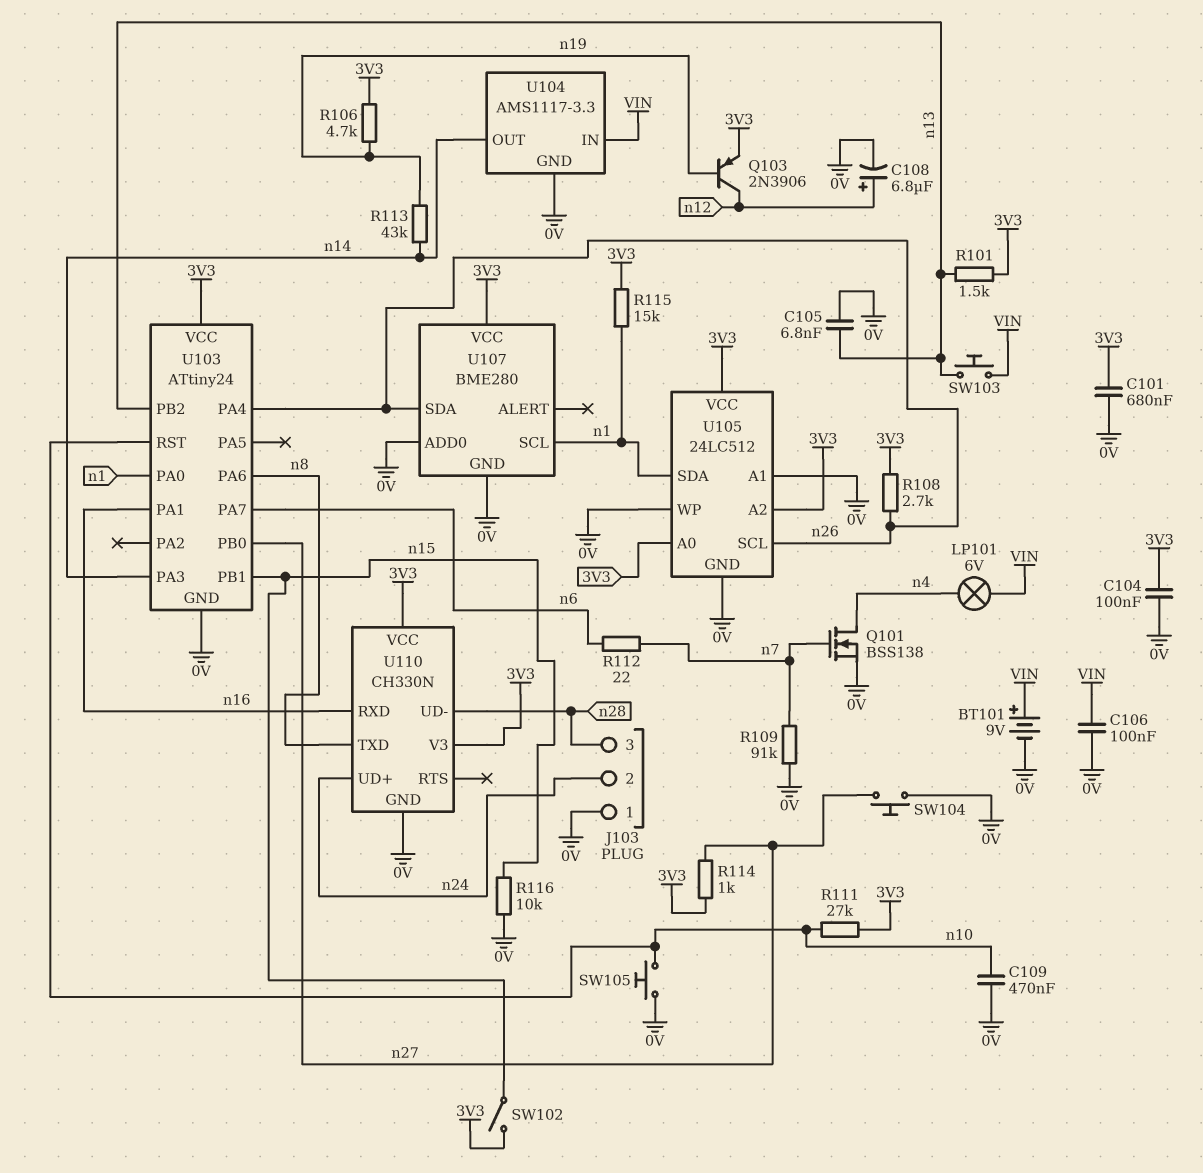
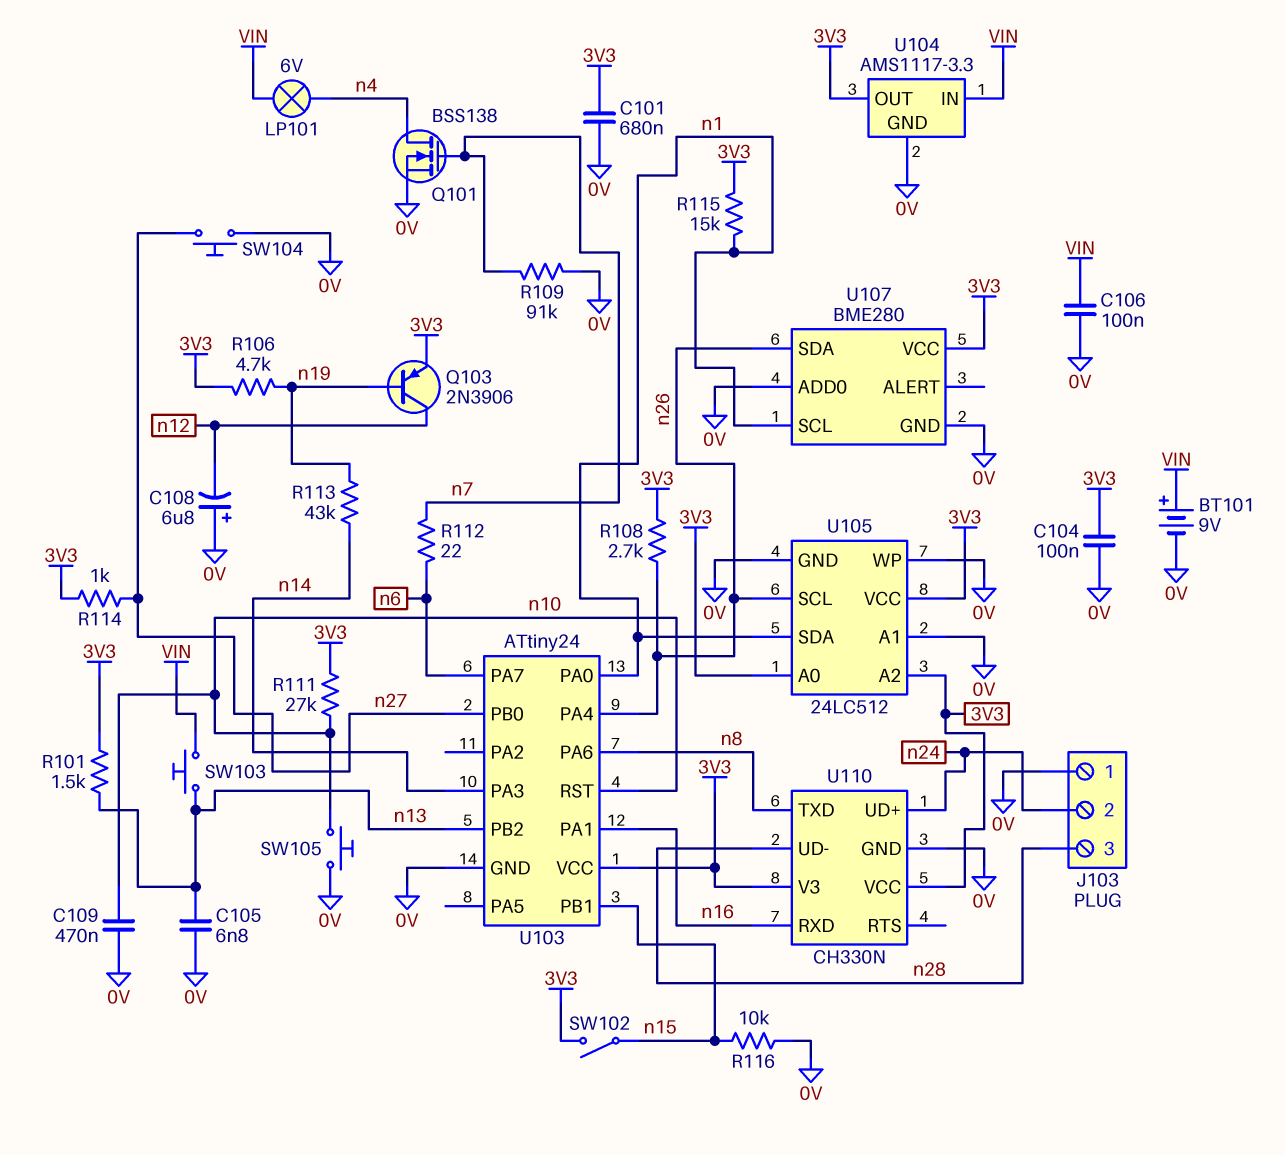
C108: 6.8uF (plus n12, minus 0V) -> 6.8uF (plus 0V, minus n12)
U104 pin OUT: n14 -> 3V3

